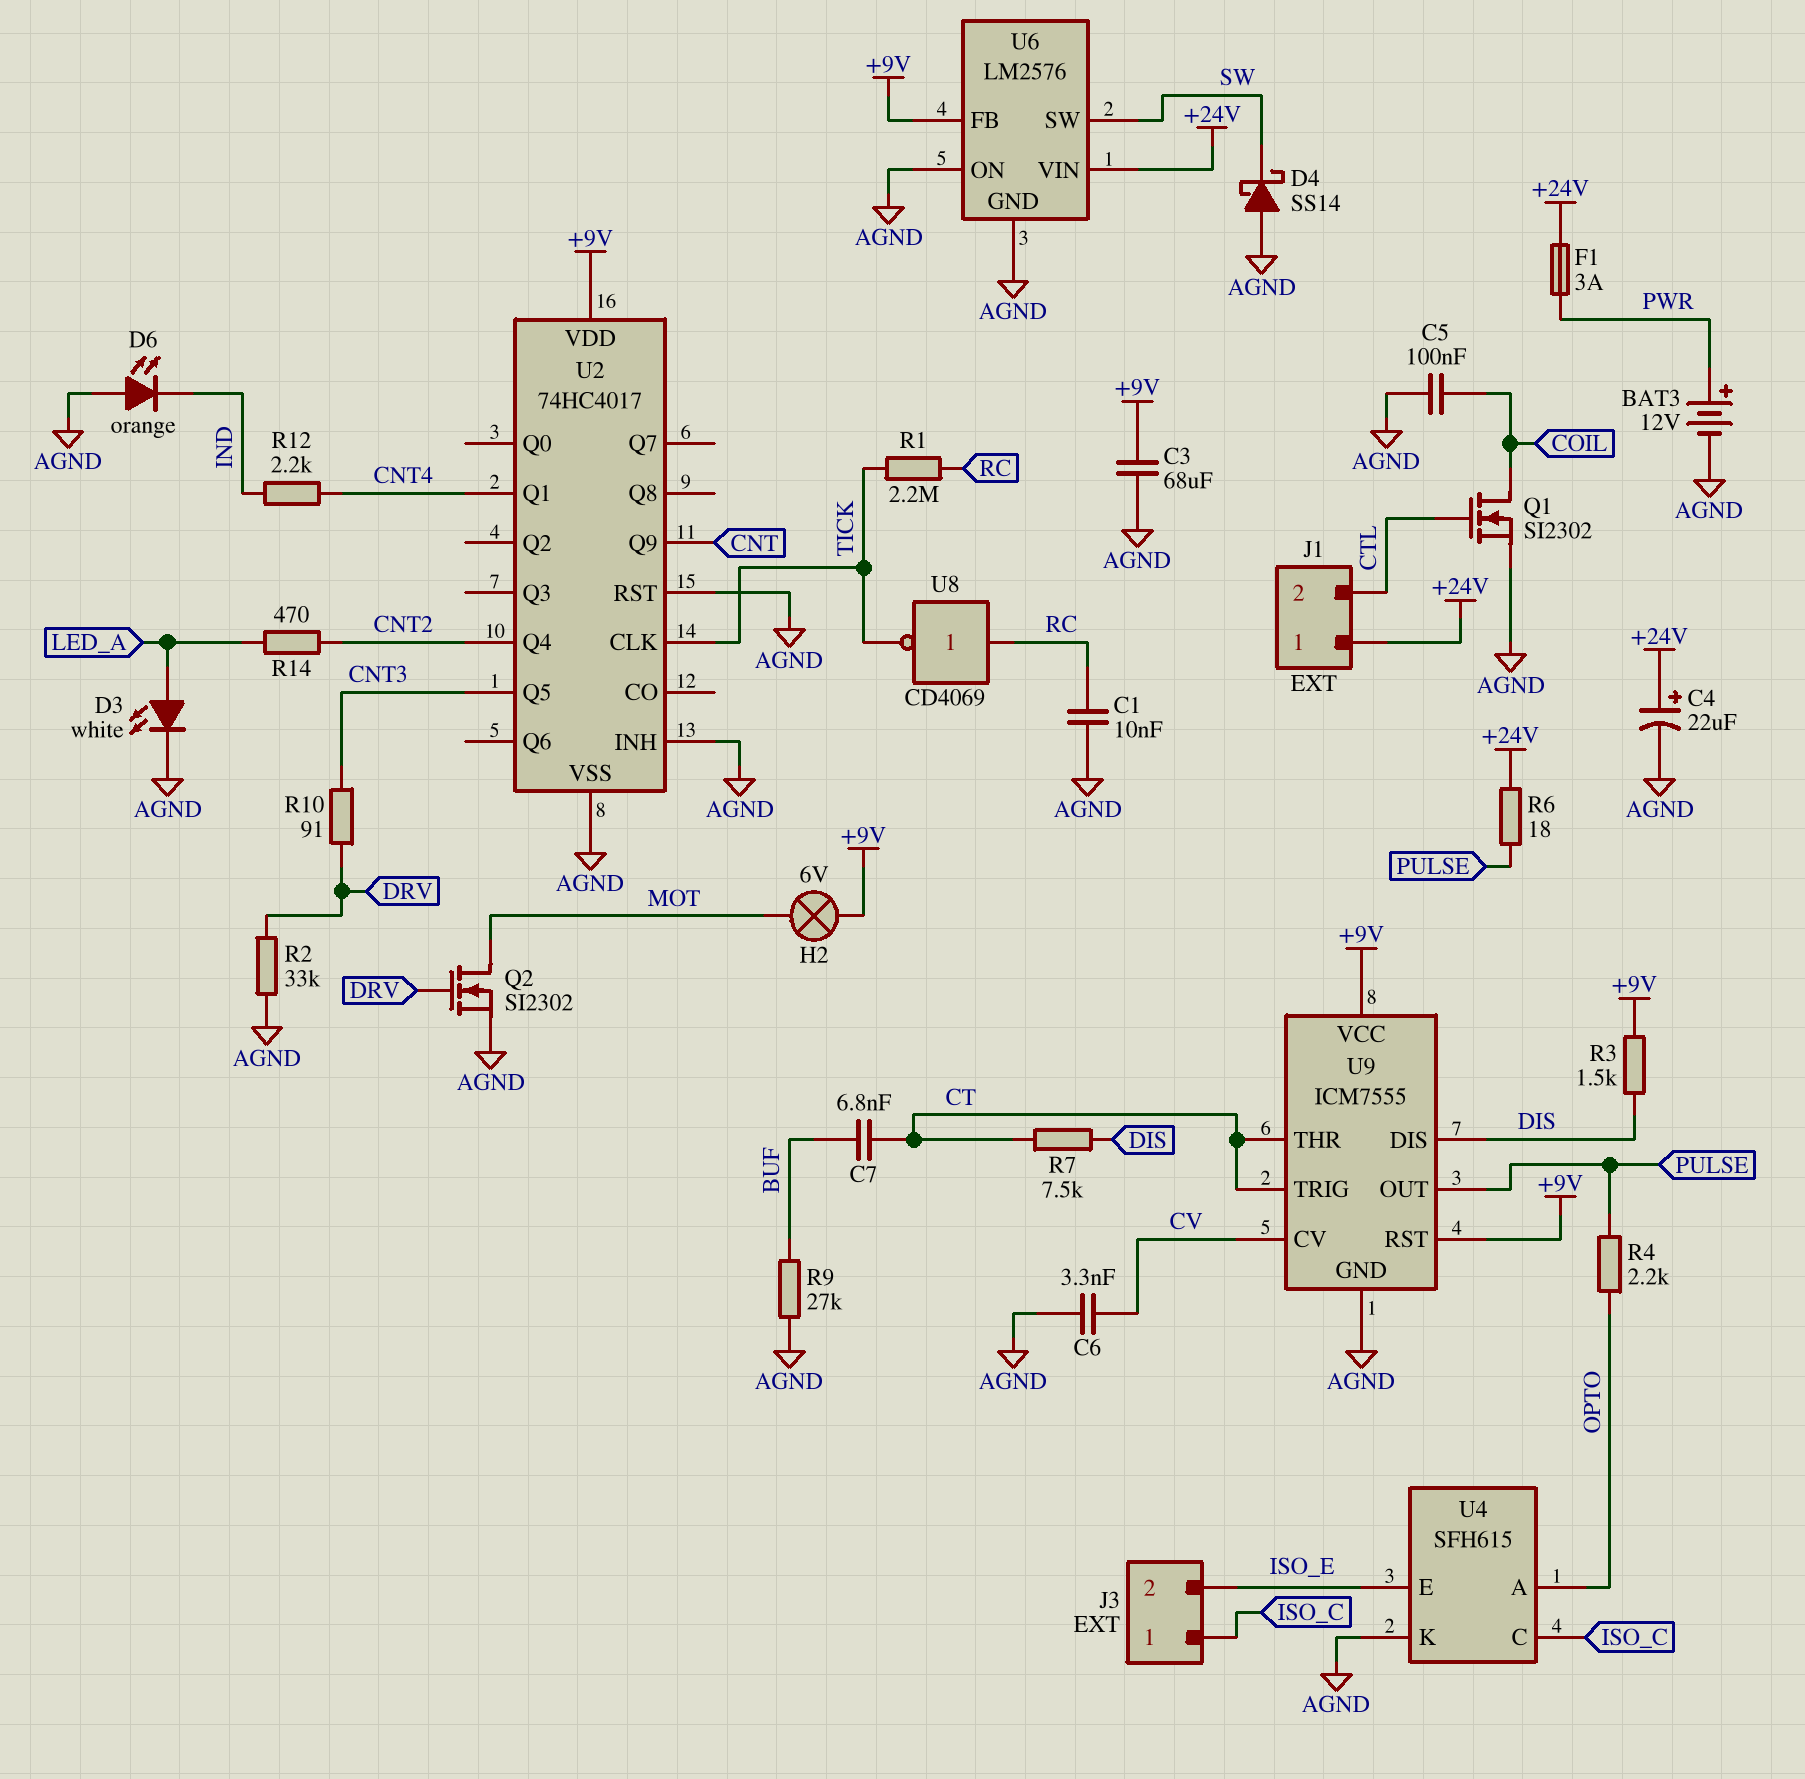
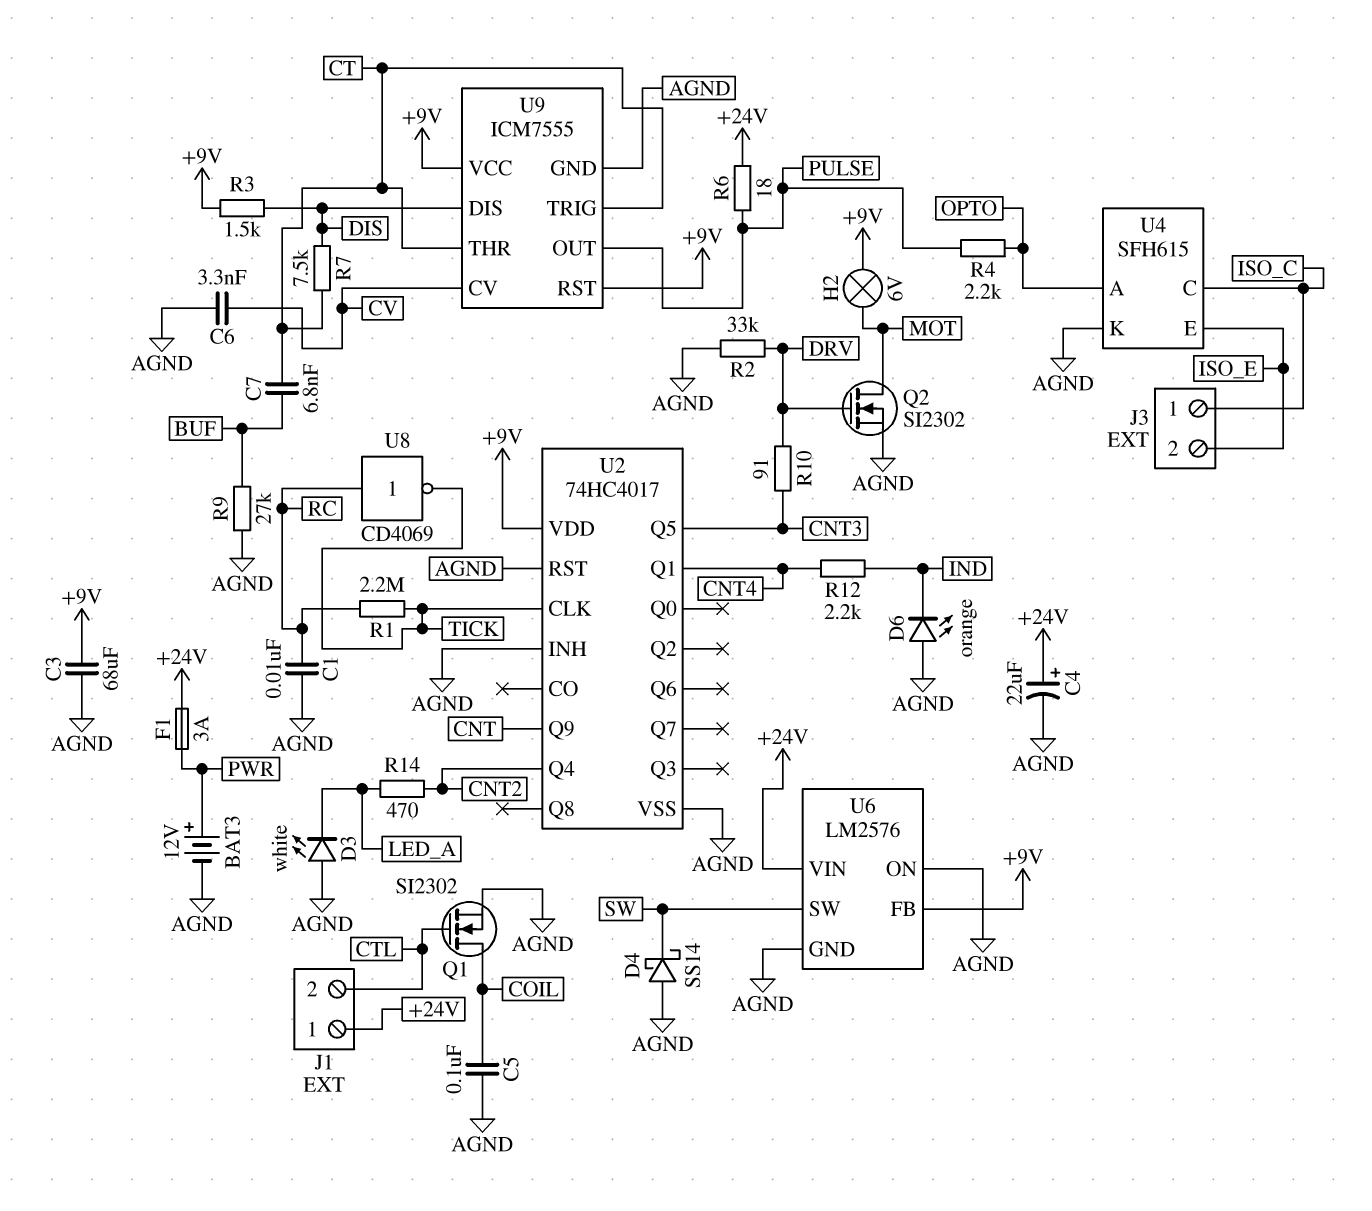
D3: LED white (A LED_A, K AGND) -> LED white (A AGND, K LED_A)

